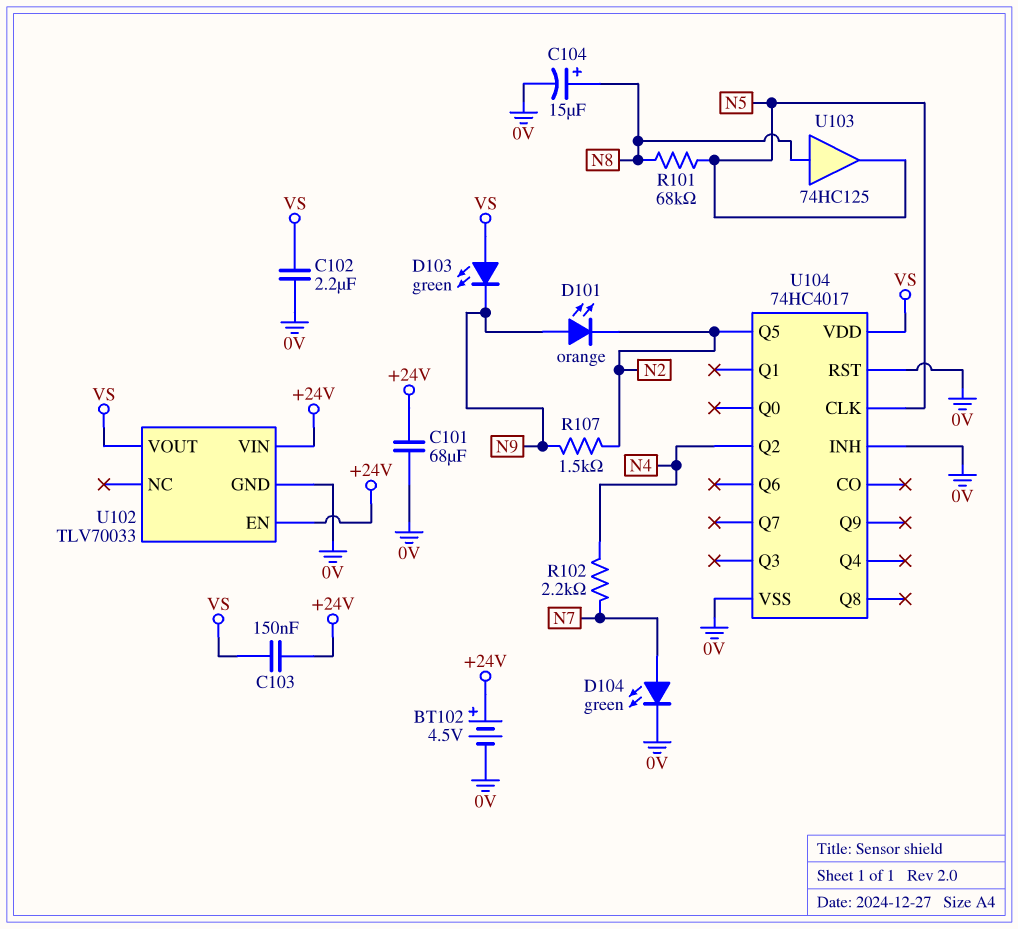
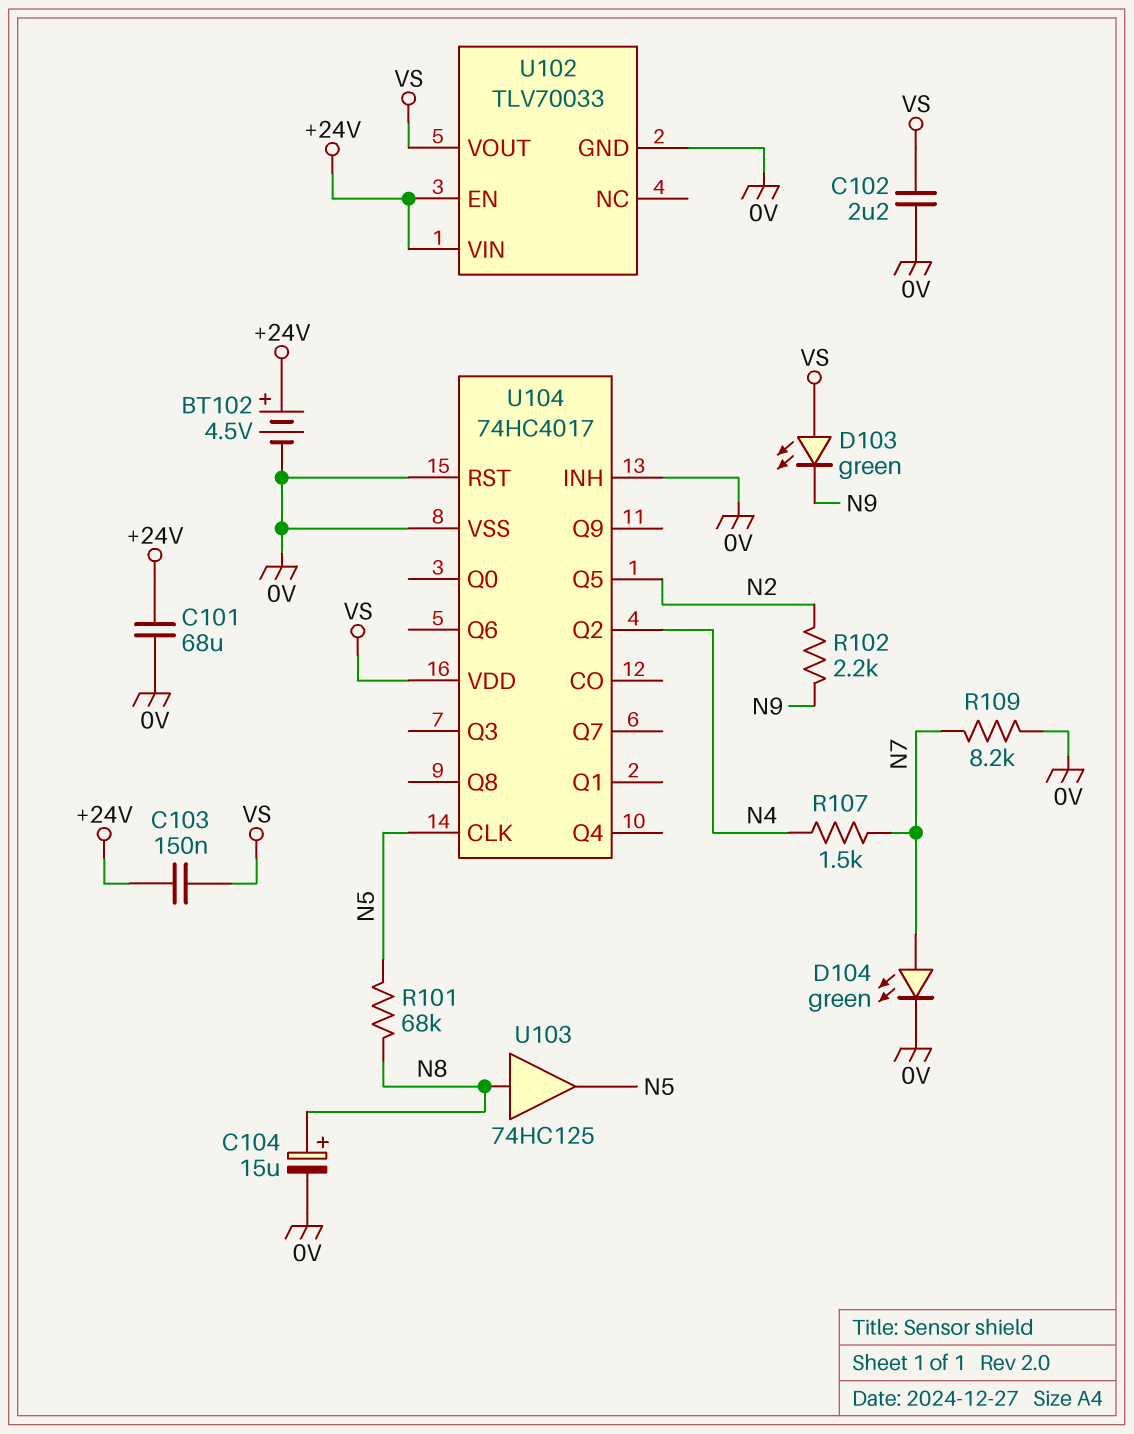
D101: LED orange (A N9, K N2) -> none
R102: 2.2k (N4, N7) -> 2.2k (N2, N9)
R107: 1.5k (N2, N9) -> 1.5k (N4, N7)
R109: none -> 8.2k (0V, N7)

